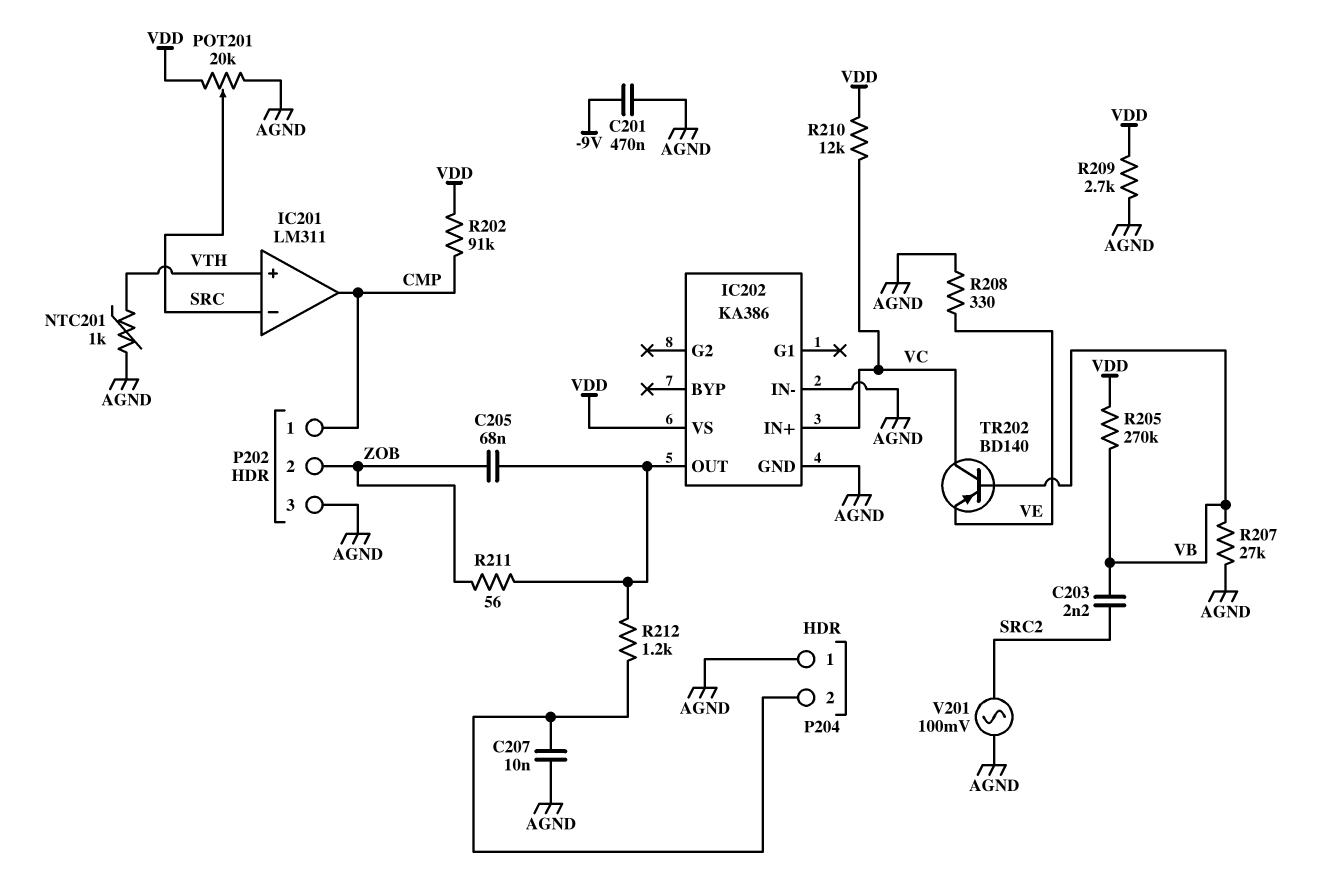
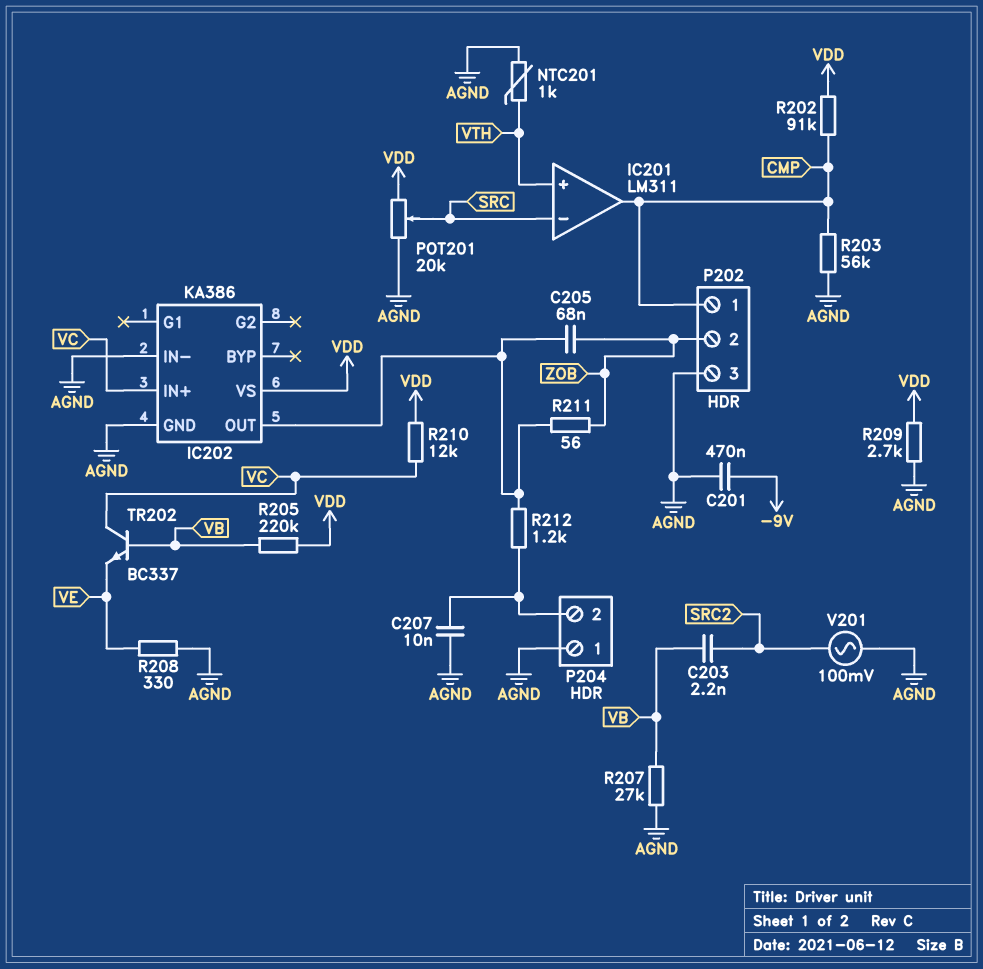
R203: none -> 56k (AGND, CMP)
R205: 270k (VB, VDD) -> 220k (VB, VDD)
TR202: PNP BD140 (B VB, C VC, E VE) -> NPN BC337 (B VB, C VC, E VE)

